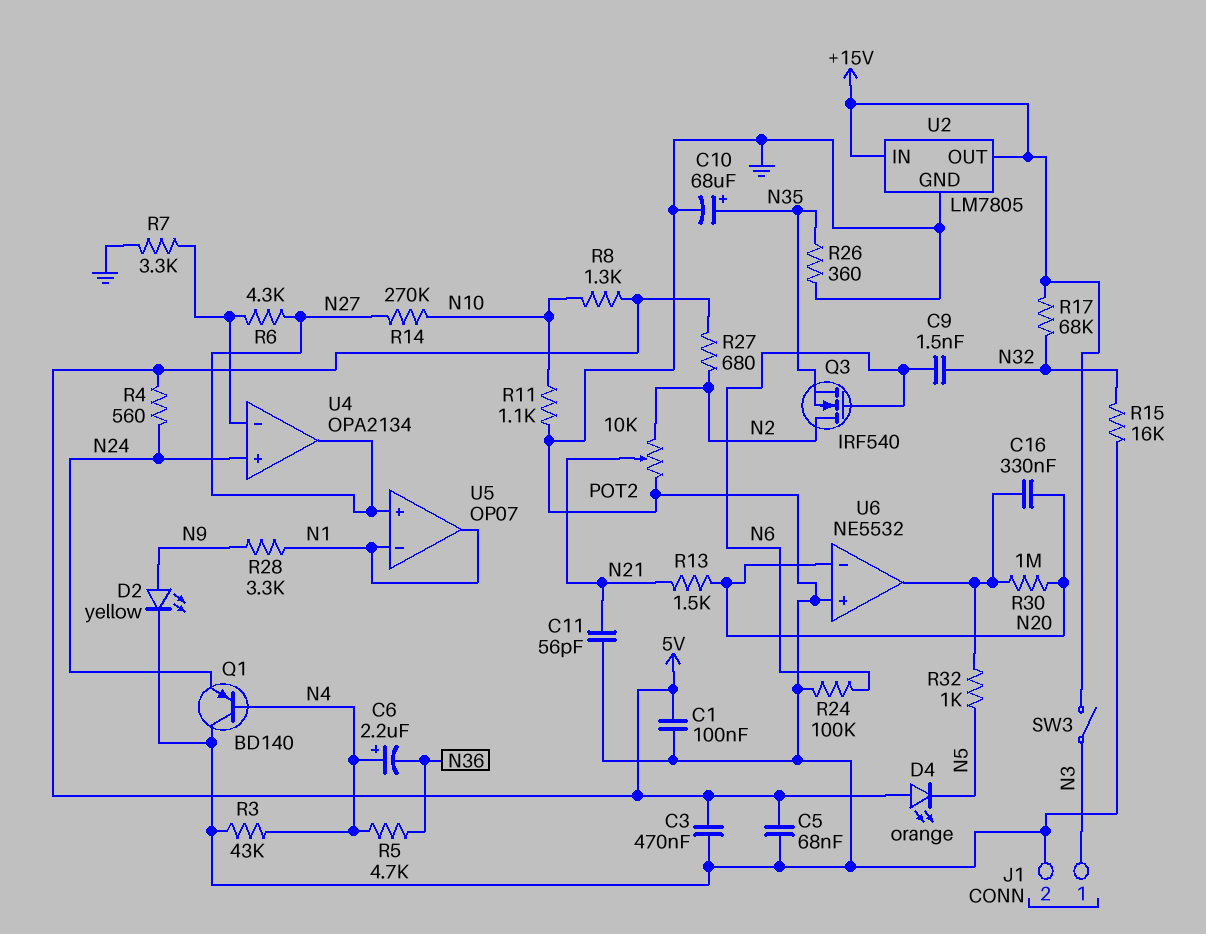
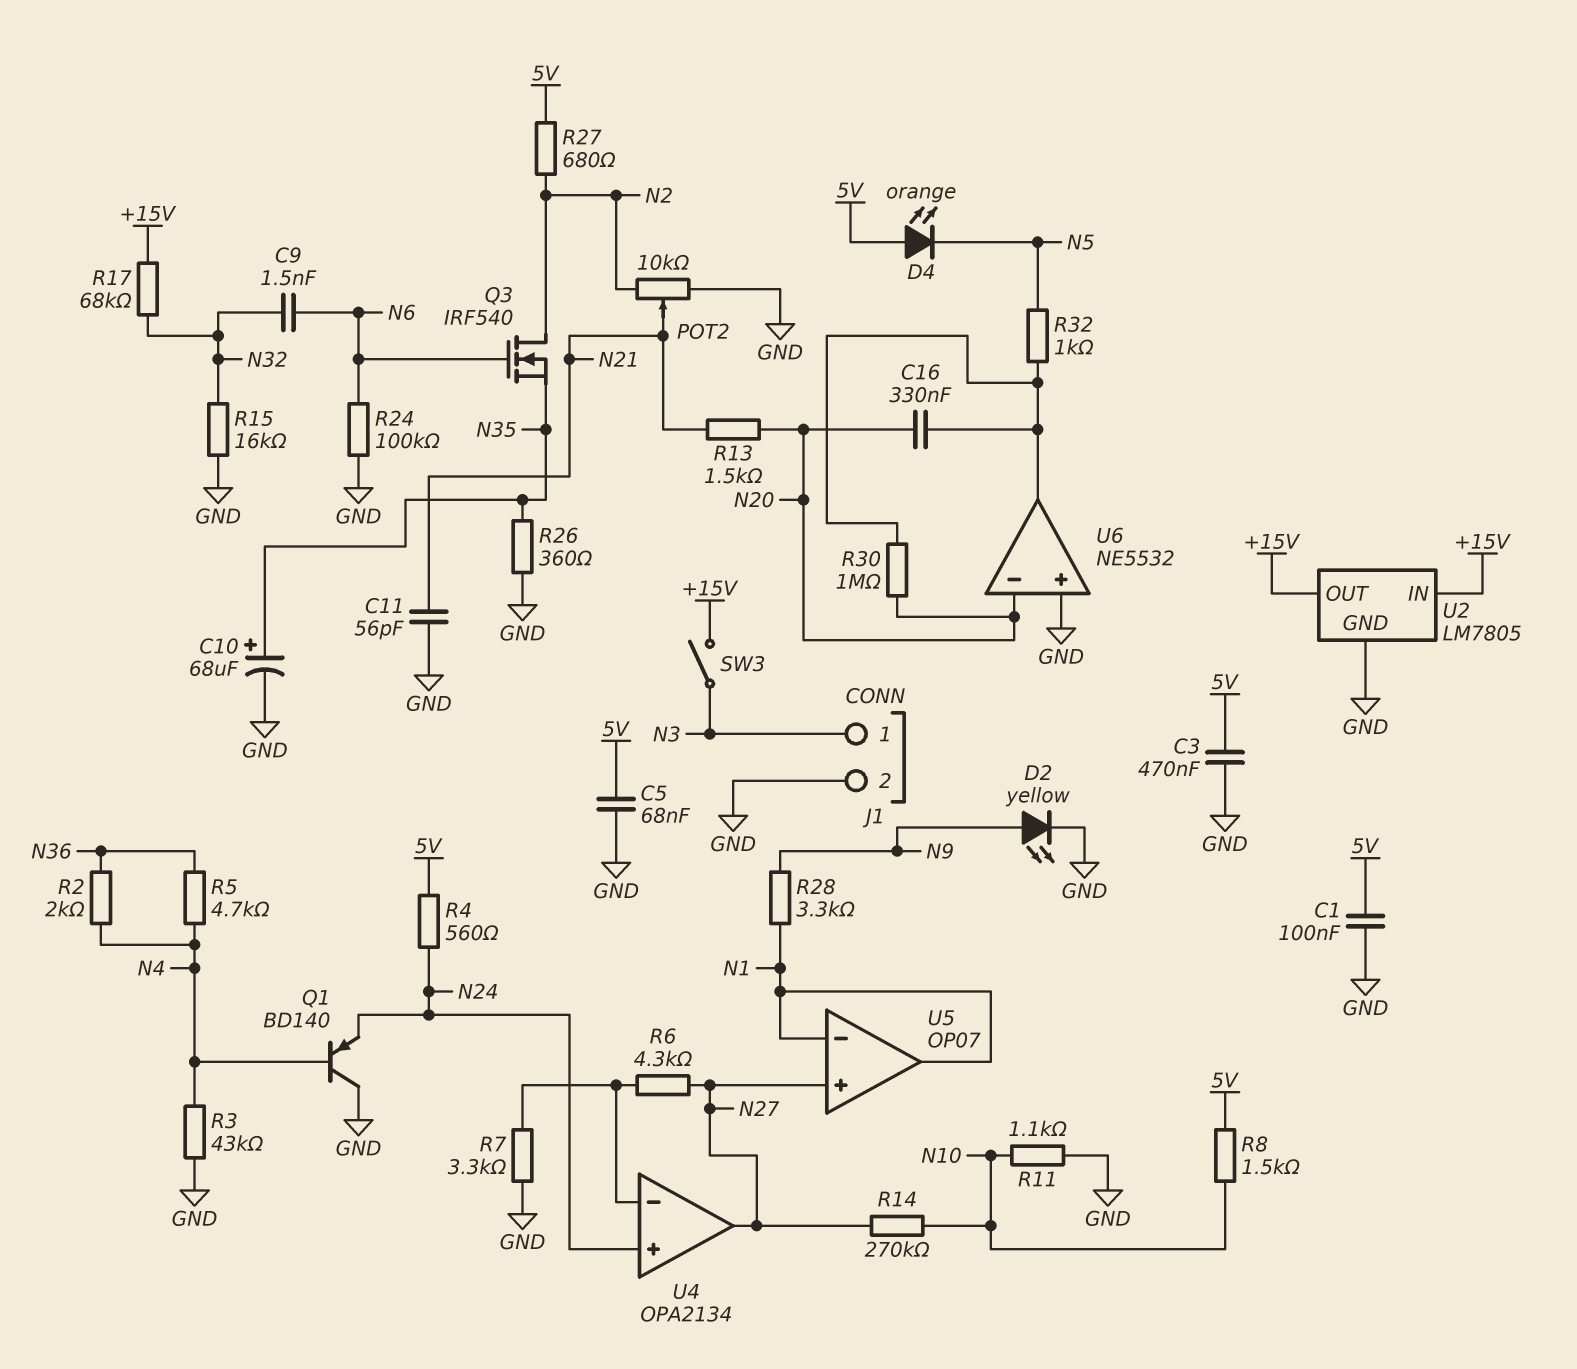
C6: 2.2uF (plus N4, minus N36) -> none
R2: none -> 2k (N4, N36)
R8: 1.3k (5V, N10) -> 1.5k (5V, N10)

